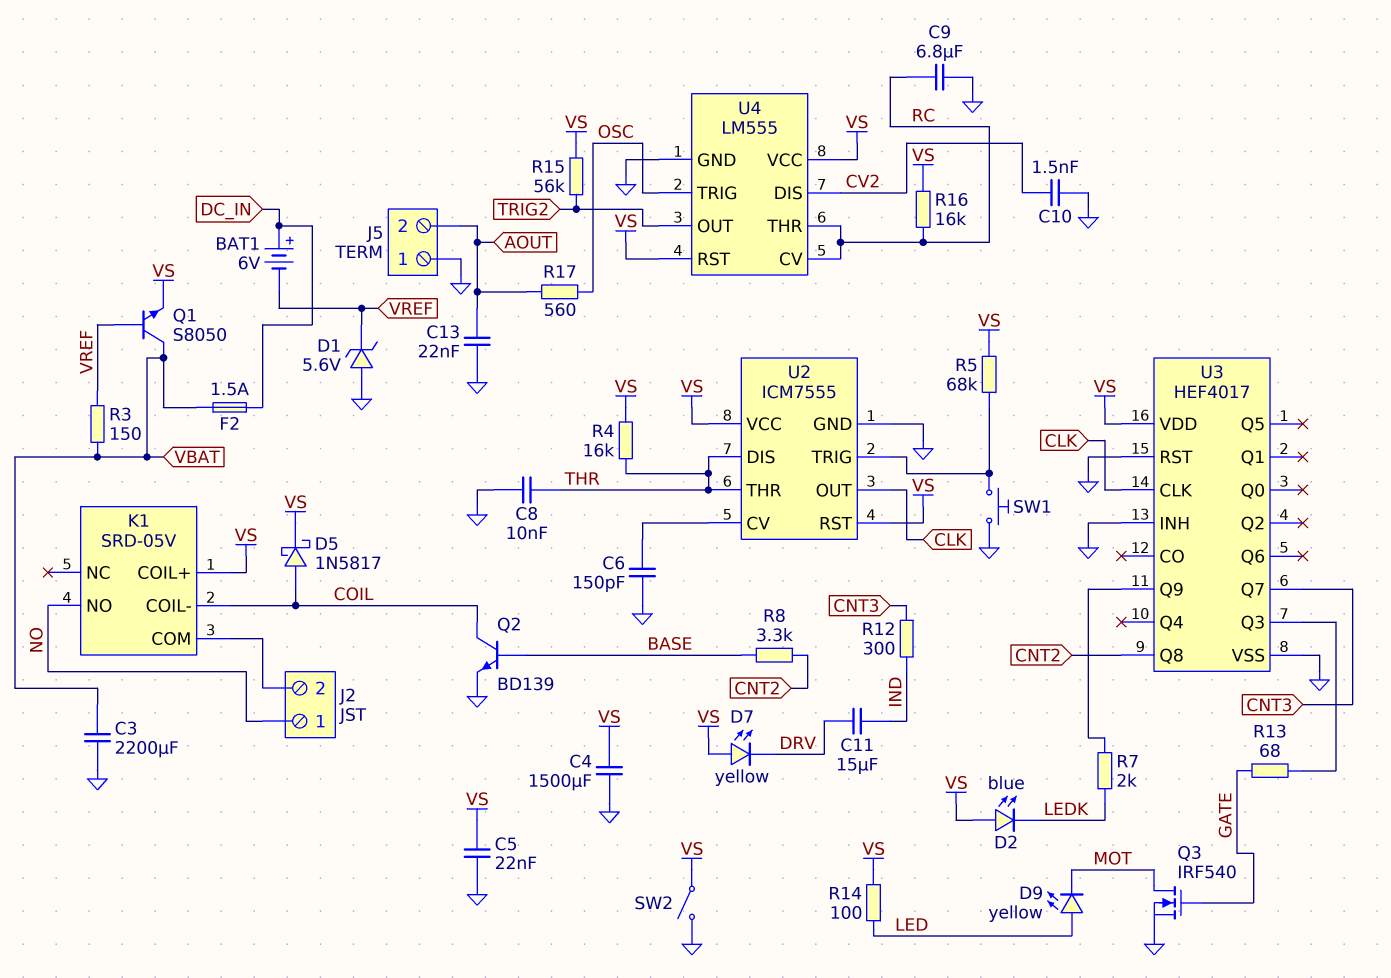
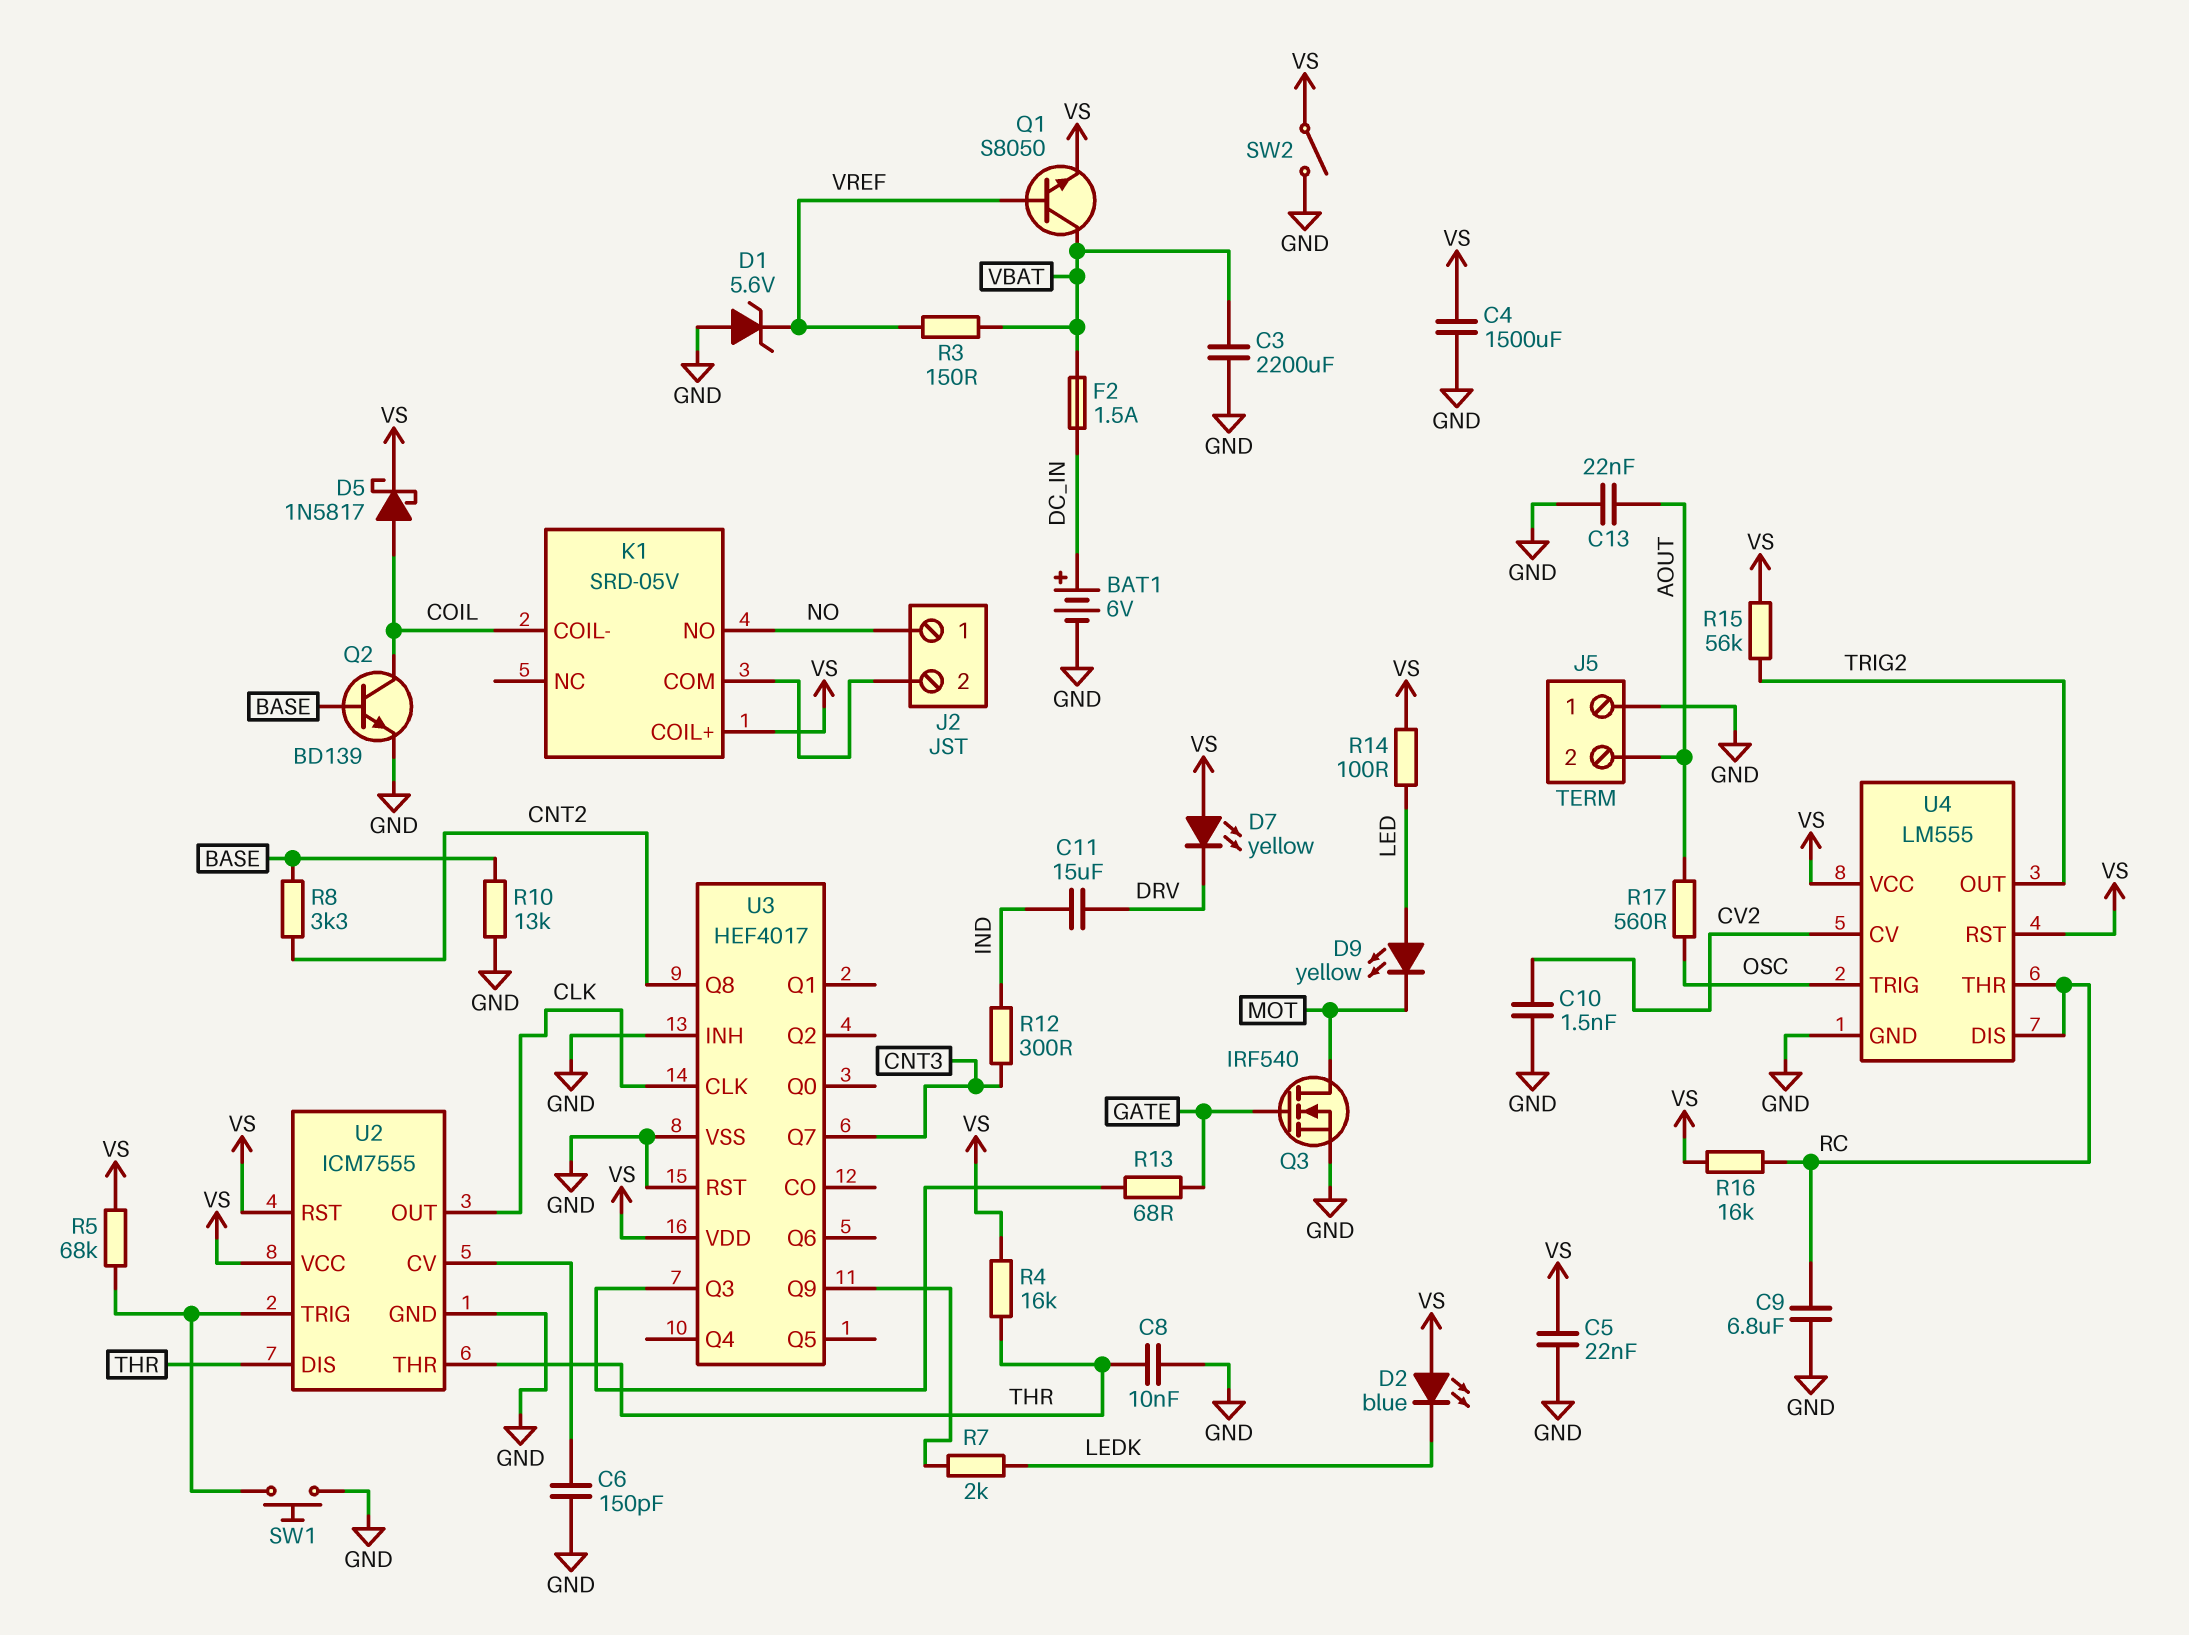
BAT1: 6V (plus DC_IN, minus VREF) -> 6V (plus DC_IN, minus GND)
R10: none -> 13k (BASE, GND)
U4 pin CV: RC -> CV2
U4 pin DIS: CV2 -> RC

